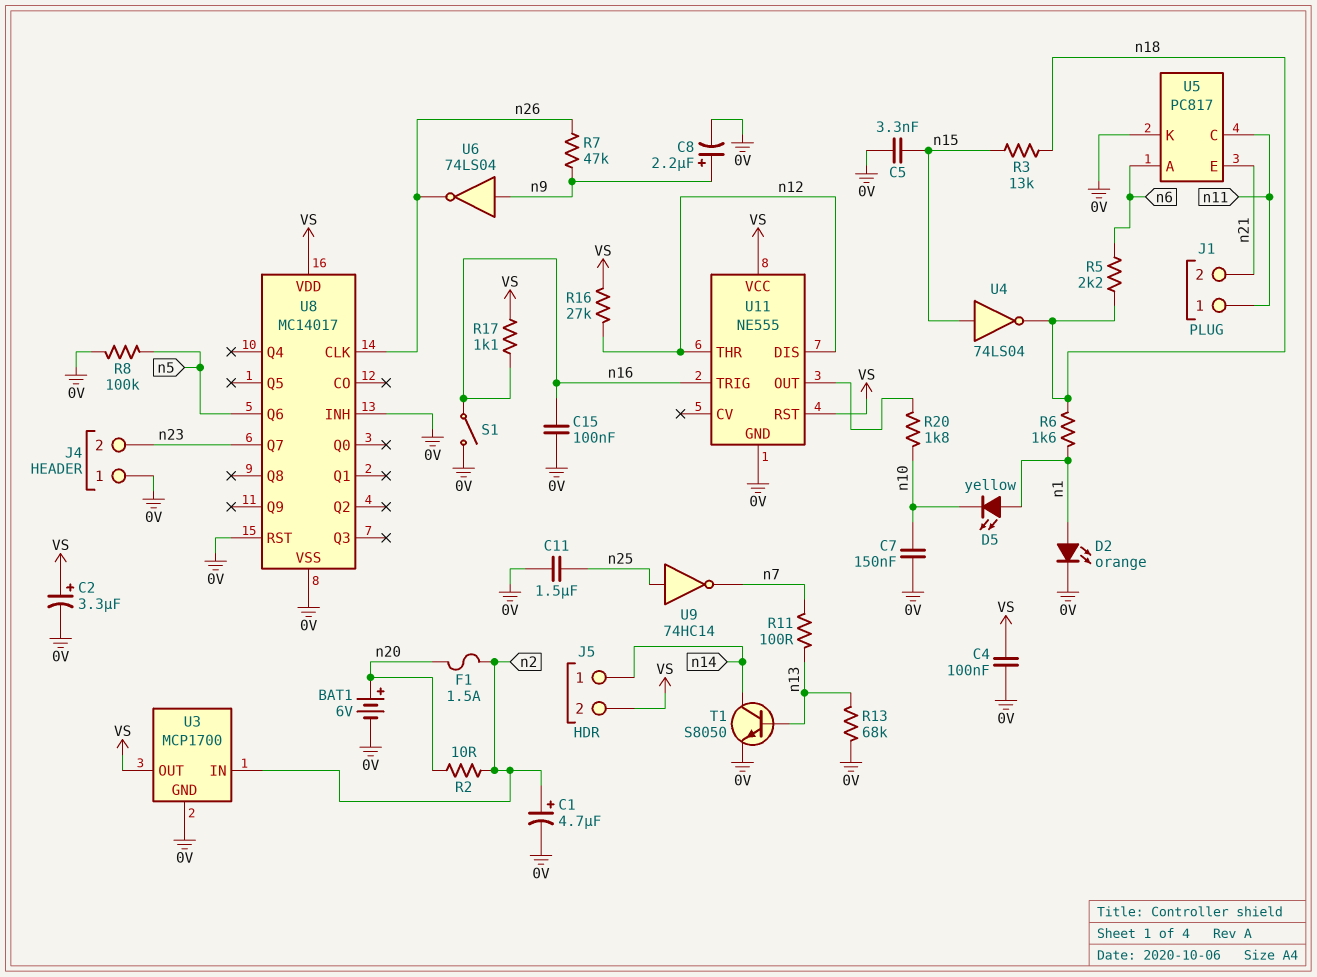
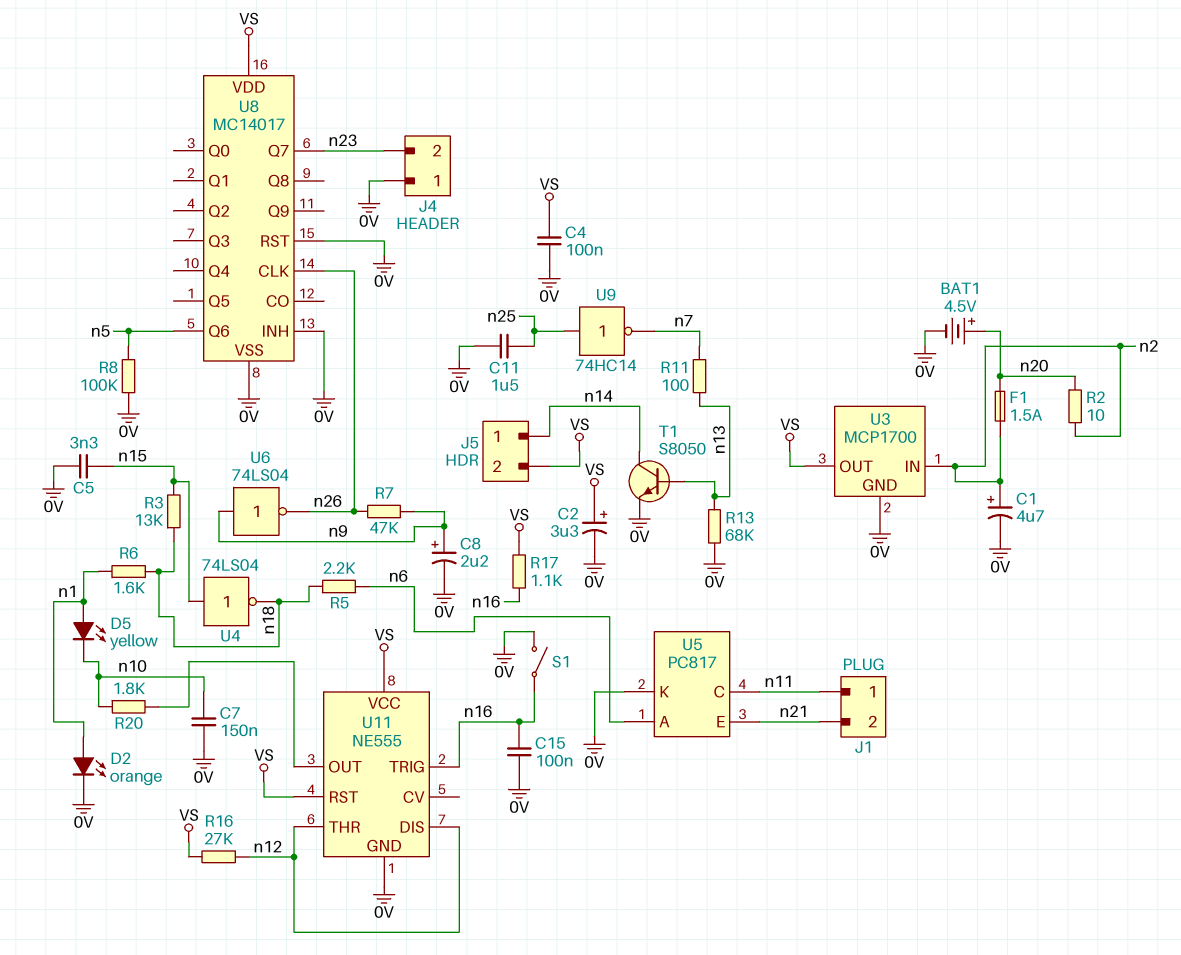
BAT1: 6V (plus n20, minus 0V) -> 4.5V (plus n20, minus 0V)

